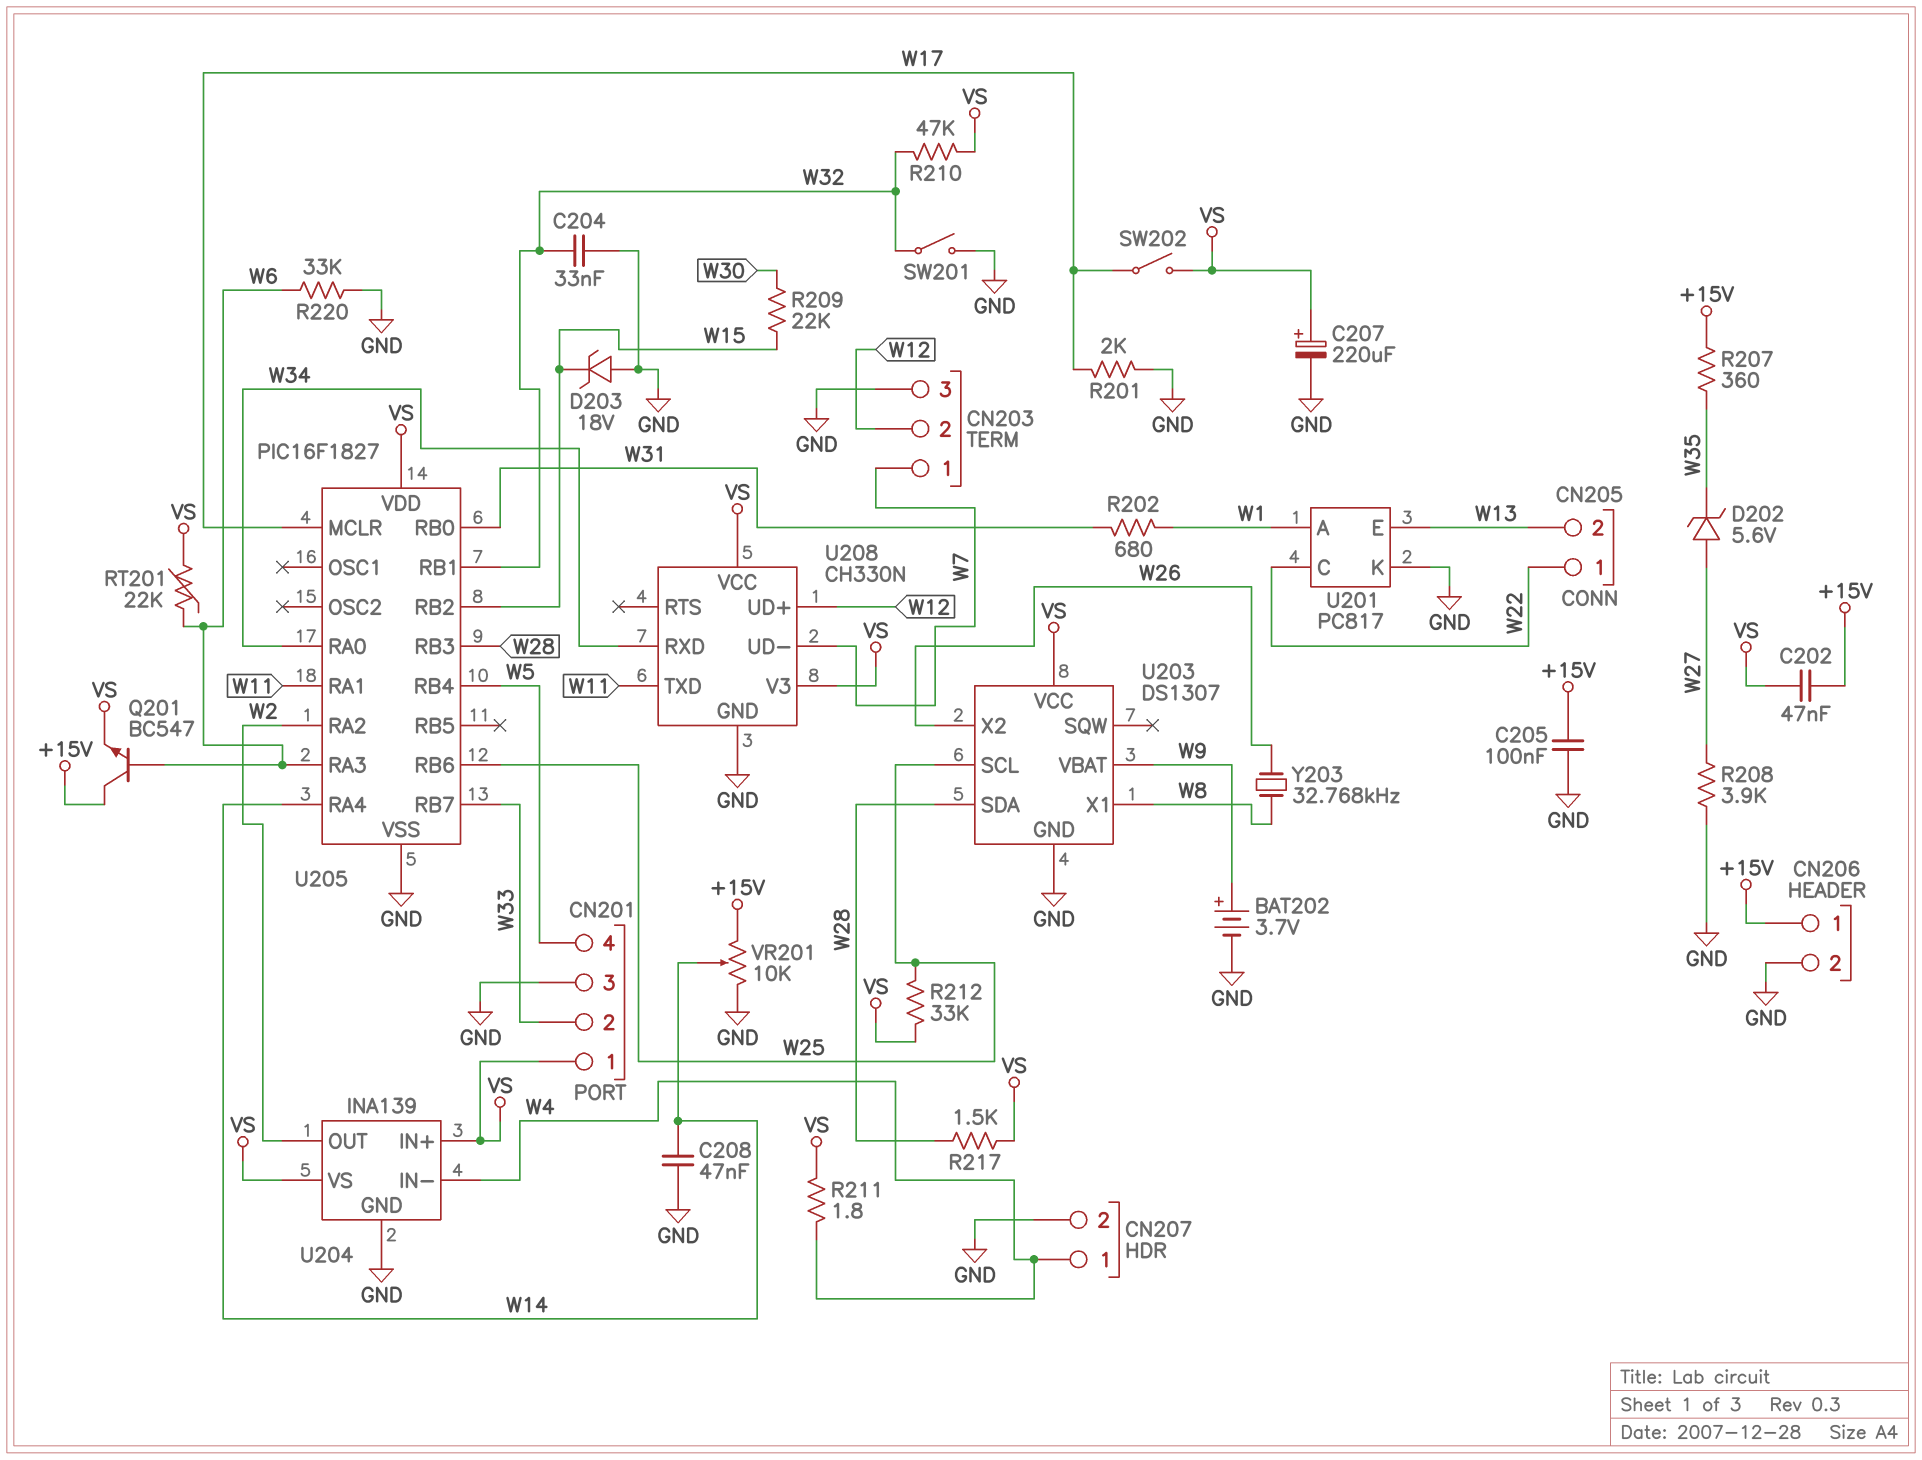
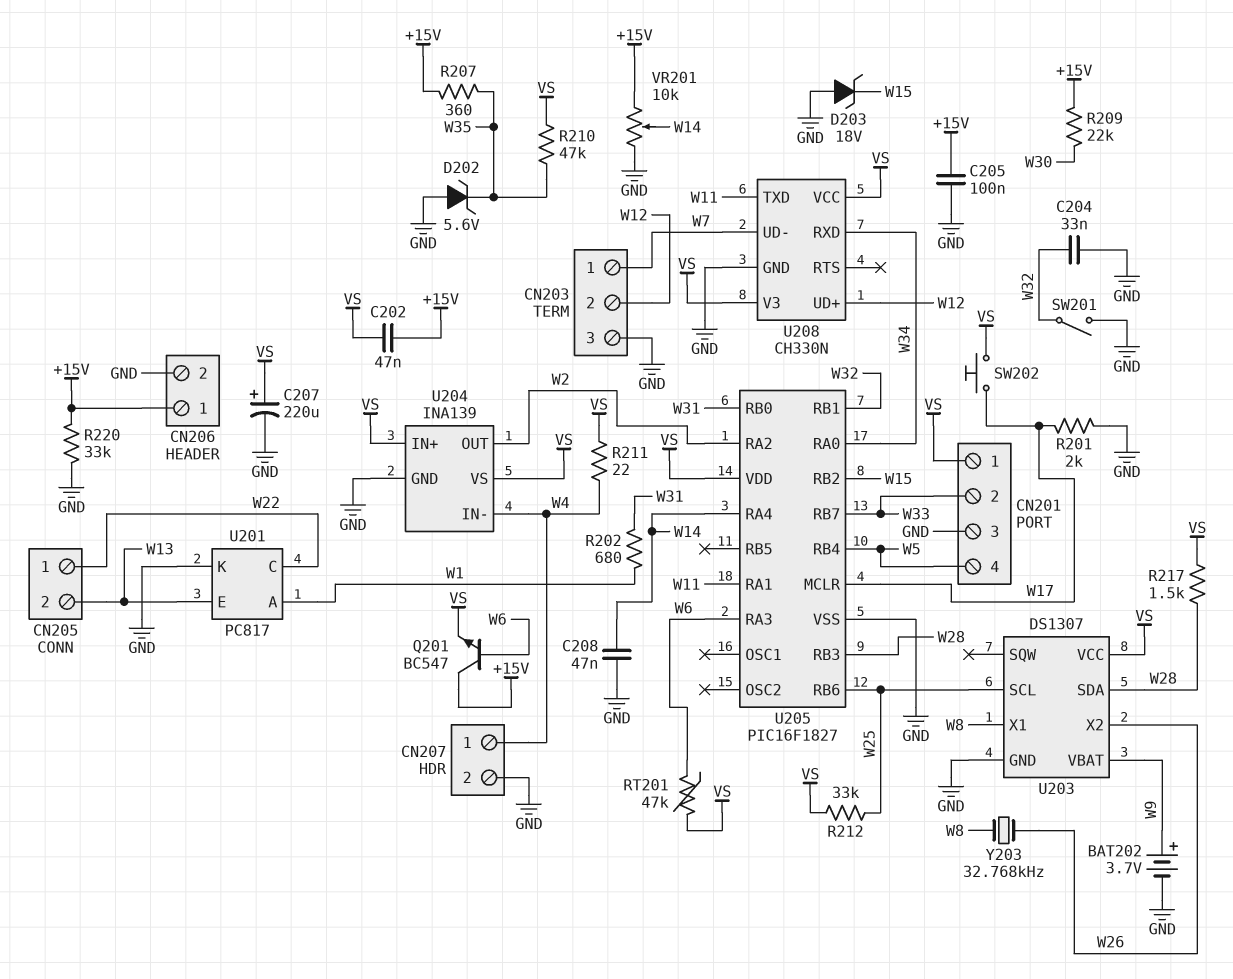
D202: zener 5.6V (A W27, K W35) -> zener 5.6V (A GND, K W35)
R208: 3.9k (GND, W27) -> none
R209: 22k (W15, W30) -> 22k (+15V, W30)
R210: 47k (VS, W32) -> 47k (VS, W35)
R211: 1.8 (VS, W4) -> 22 (VS, W4)
R220: 33k (GND, W6) -> 33k (+15V, GND)
RT201: 22k (VS, W6) -> 47k (VS, W6)
SW202: switch (VS, W17) -> button (VS, W17)

